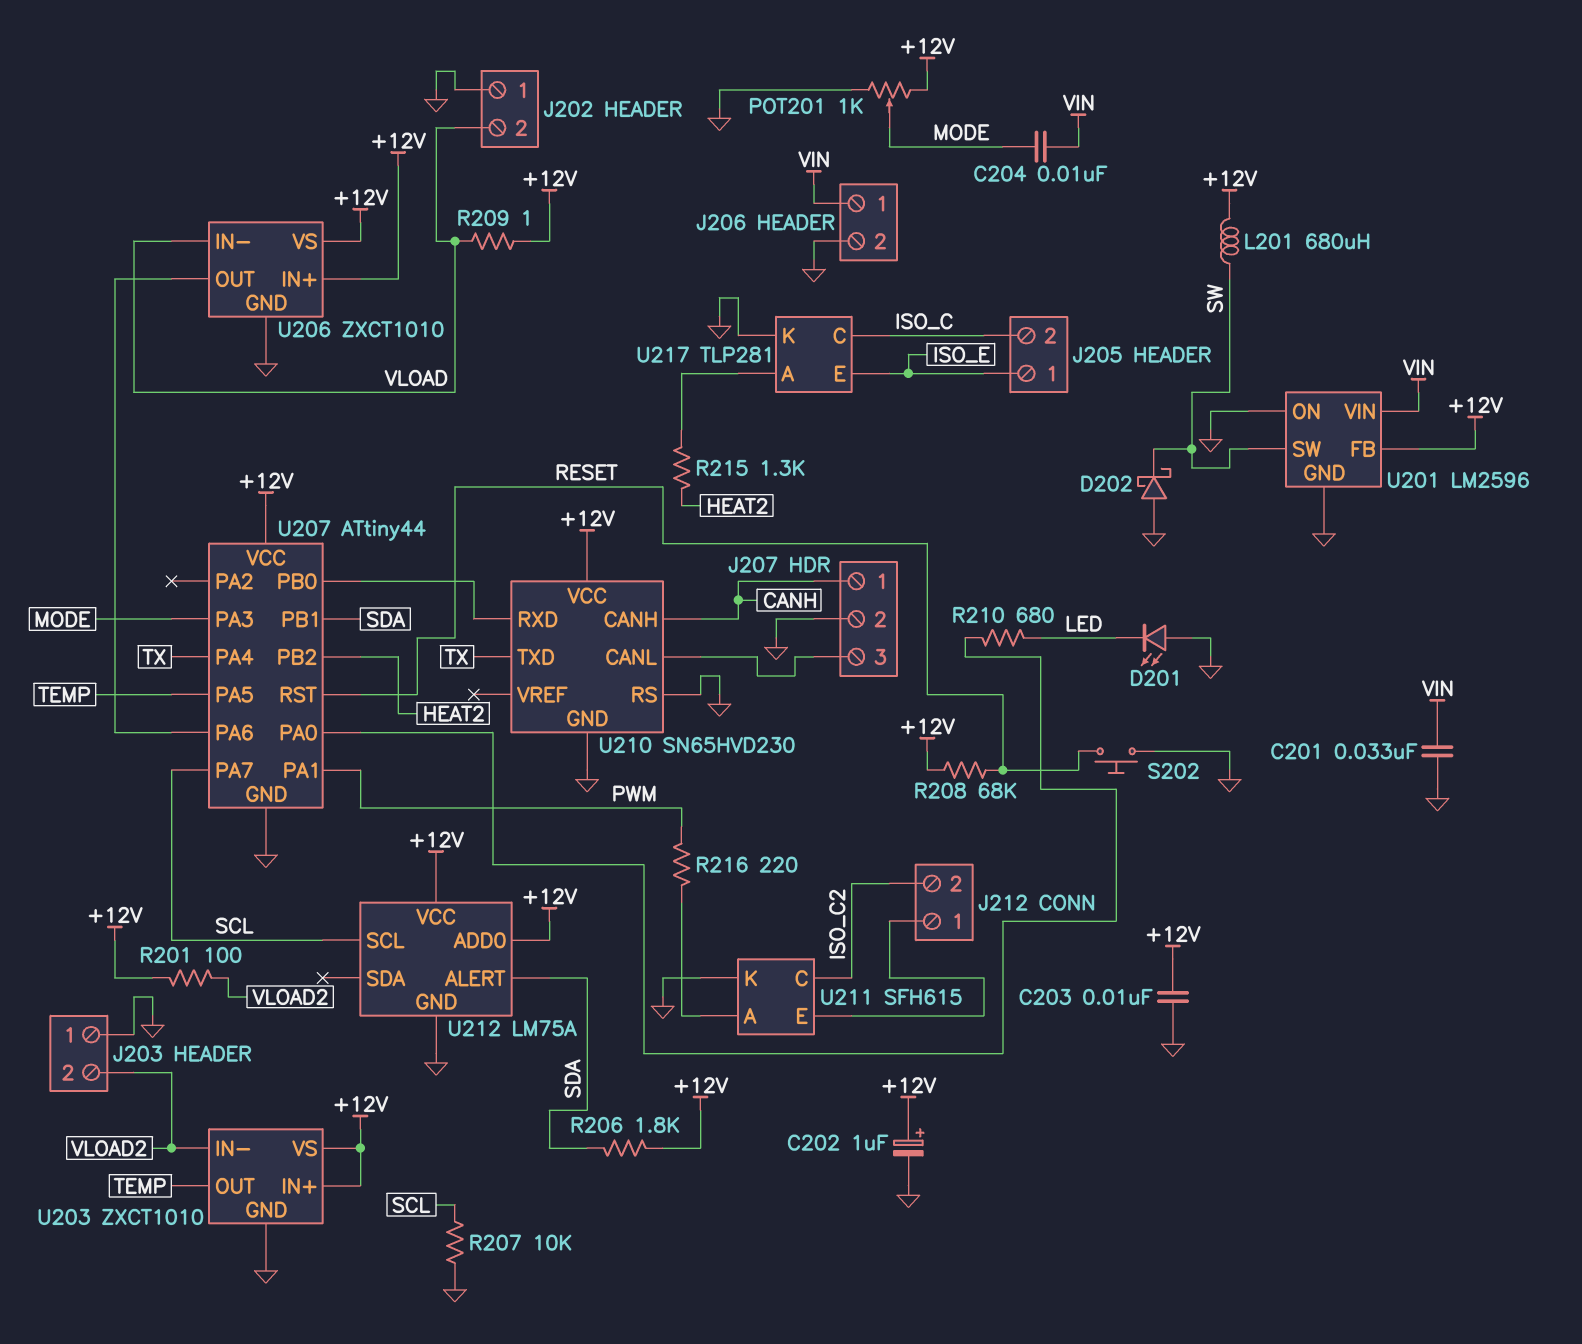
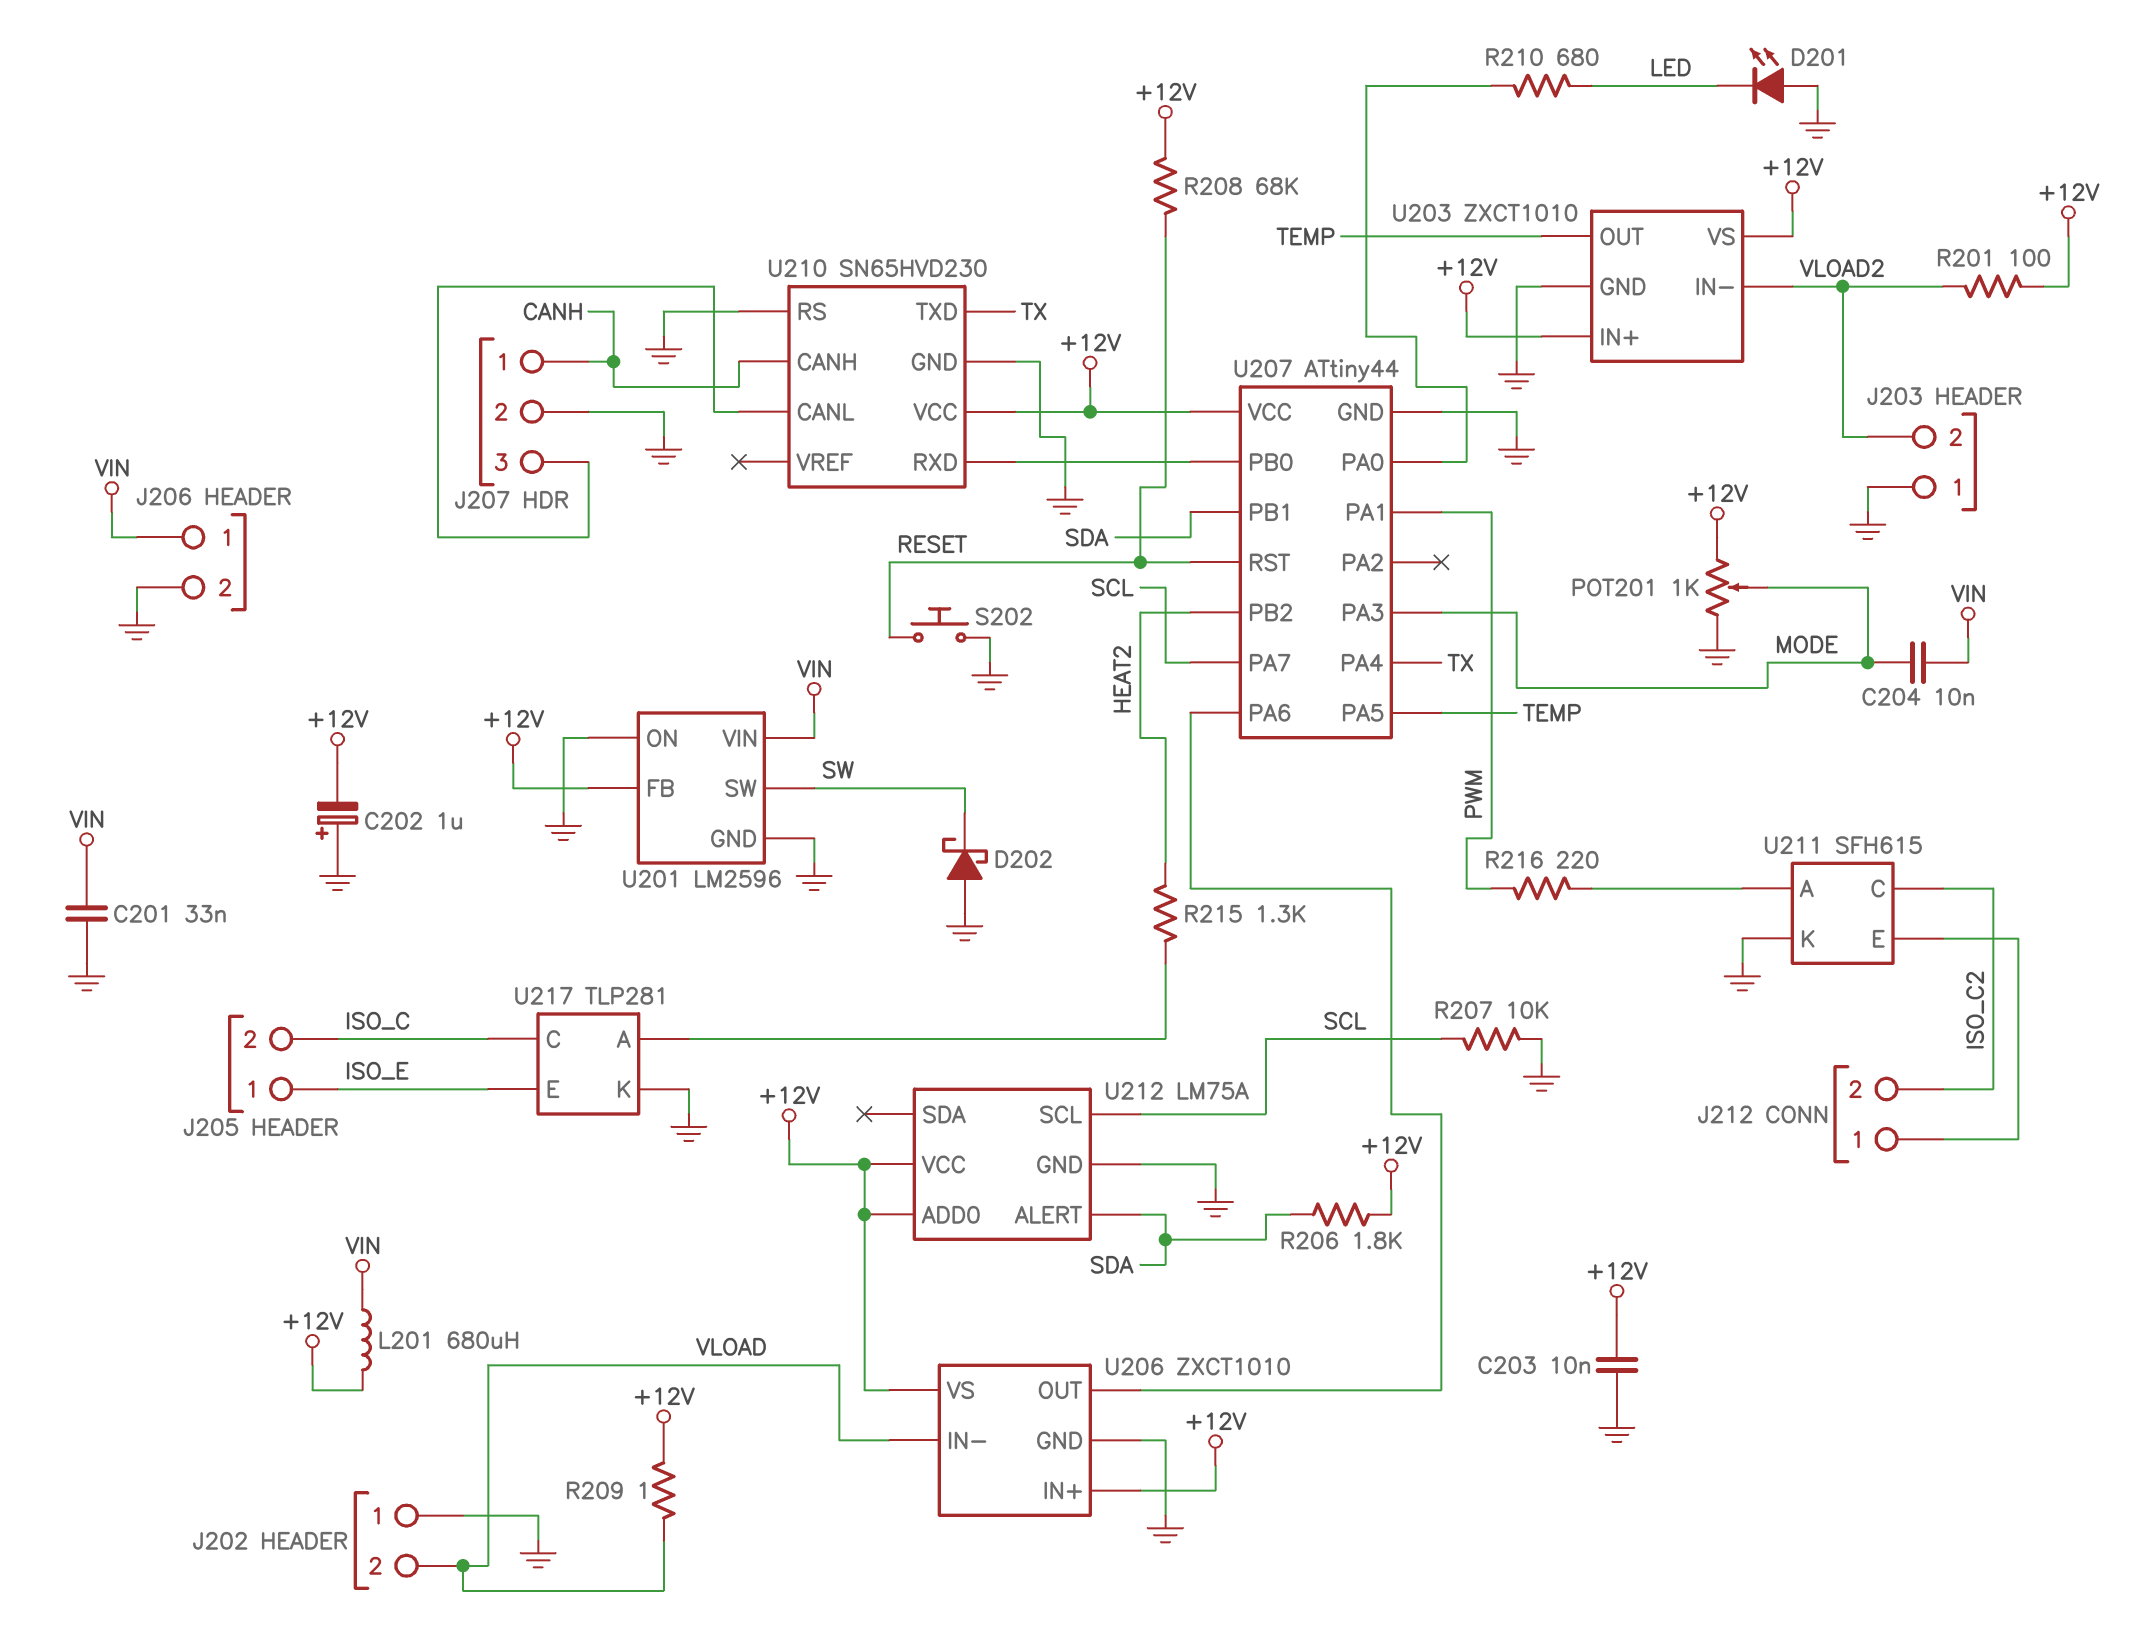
C202: 1uF (plus +12V, minus GND) -> 1uF (plus GND, minus +12V)
L201: 680uH (+12V, SW) -> 680uH (+12V, VIN)

